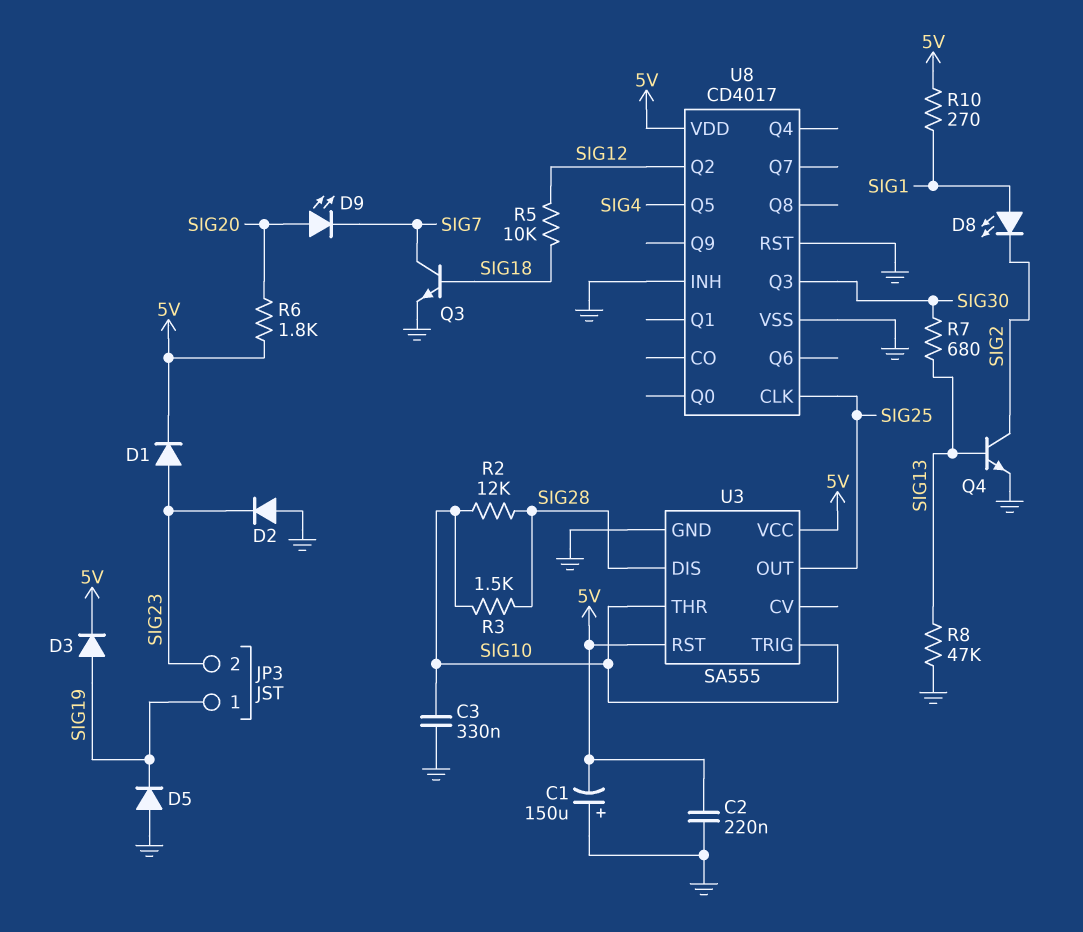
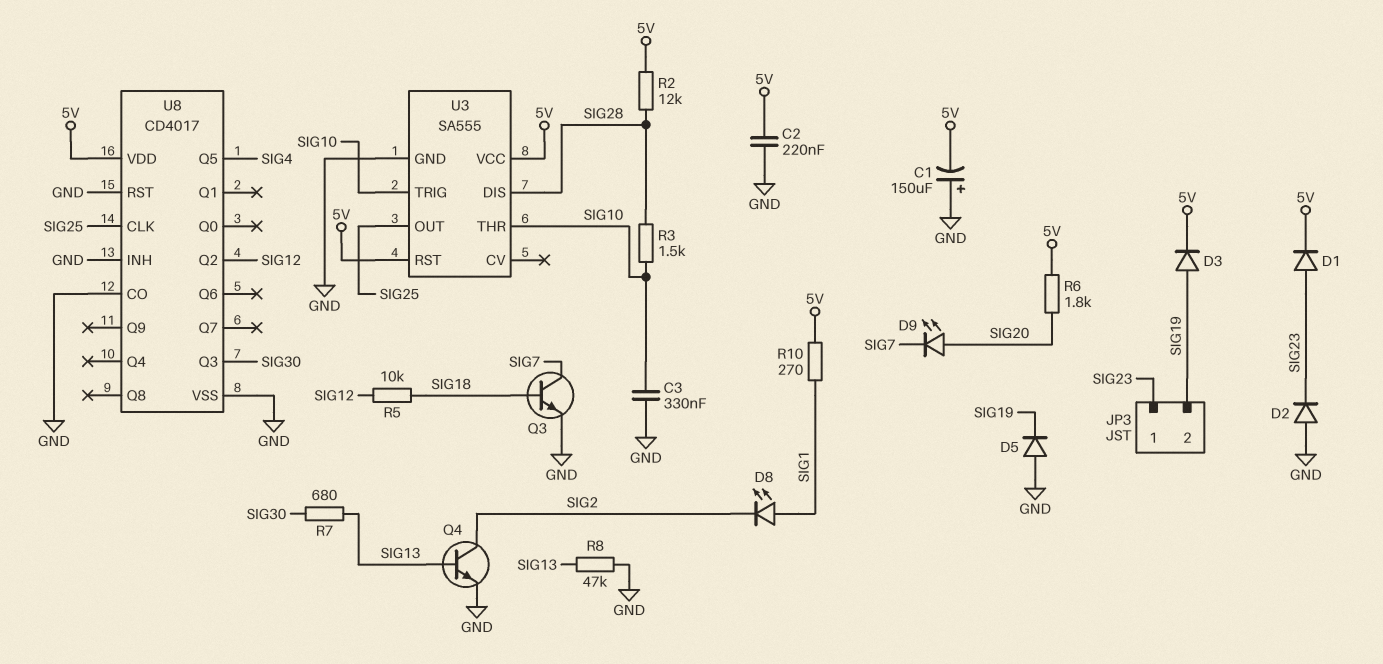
JP3 pin 1: SIG19 -> SIG23
JP3 pin 2: SIG23 -> SIG19
R2: 12k (SIG10, SIG28) -> 12k (5V, SIG28)
U8 pin CO: none -> GND

